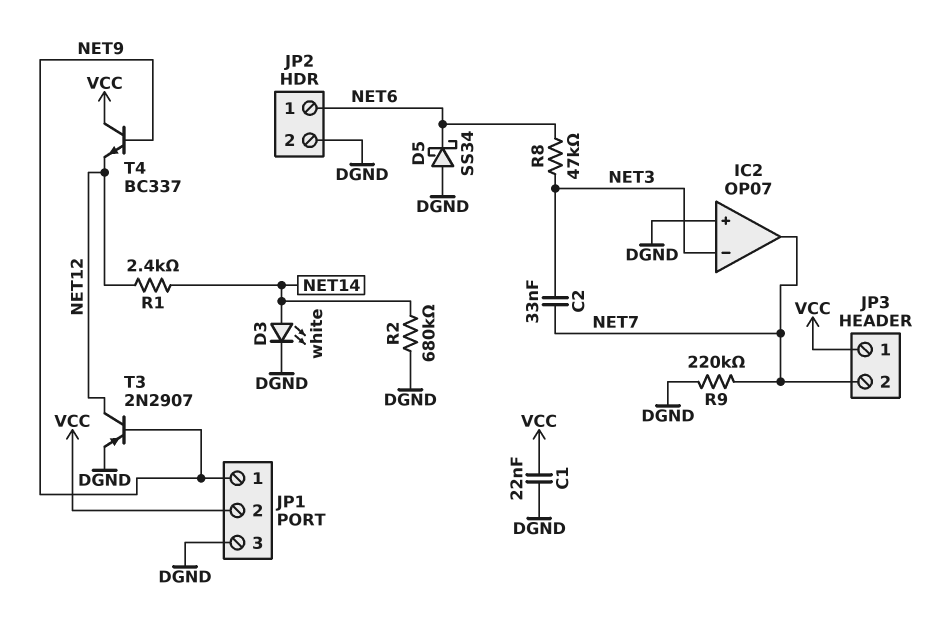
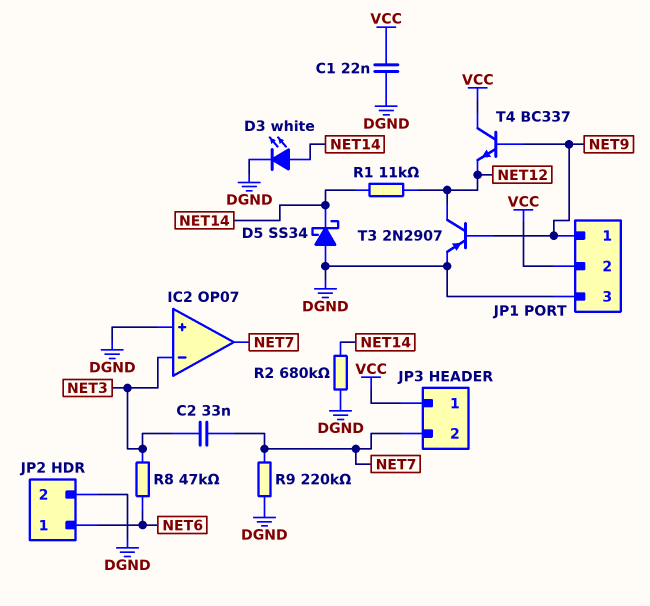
D5: schottky SS34 (A DGND, K NET6) -> schottky SS34 (A DGND, K NET14)
R1: 2.4k (NET12, NET14) -> 11k (NET12, NET14)

